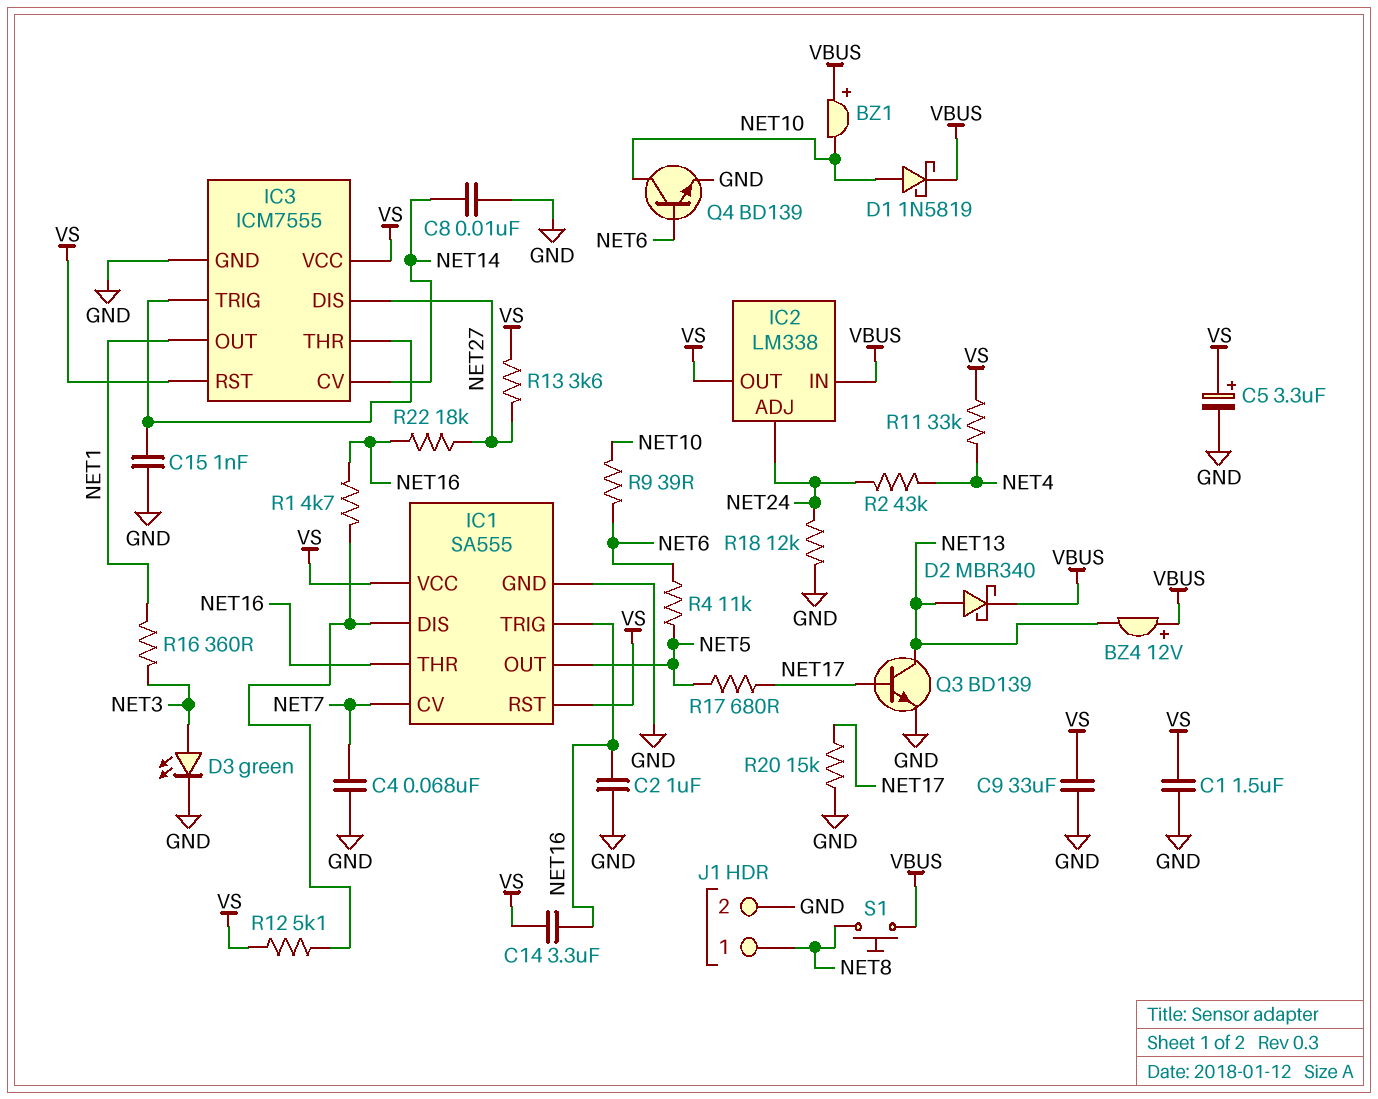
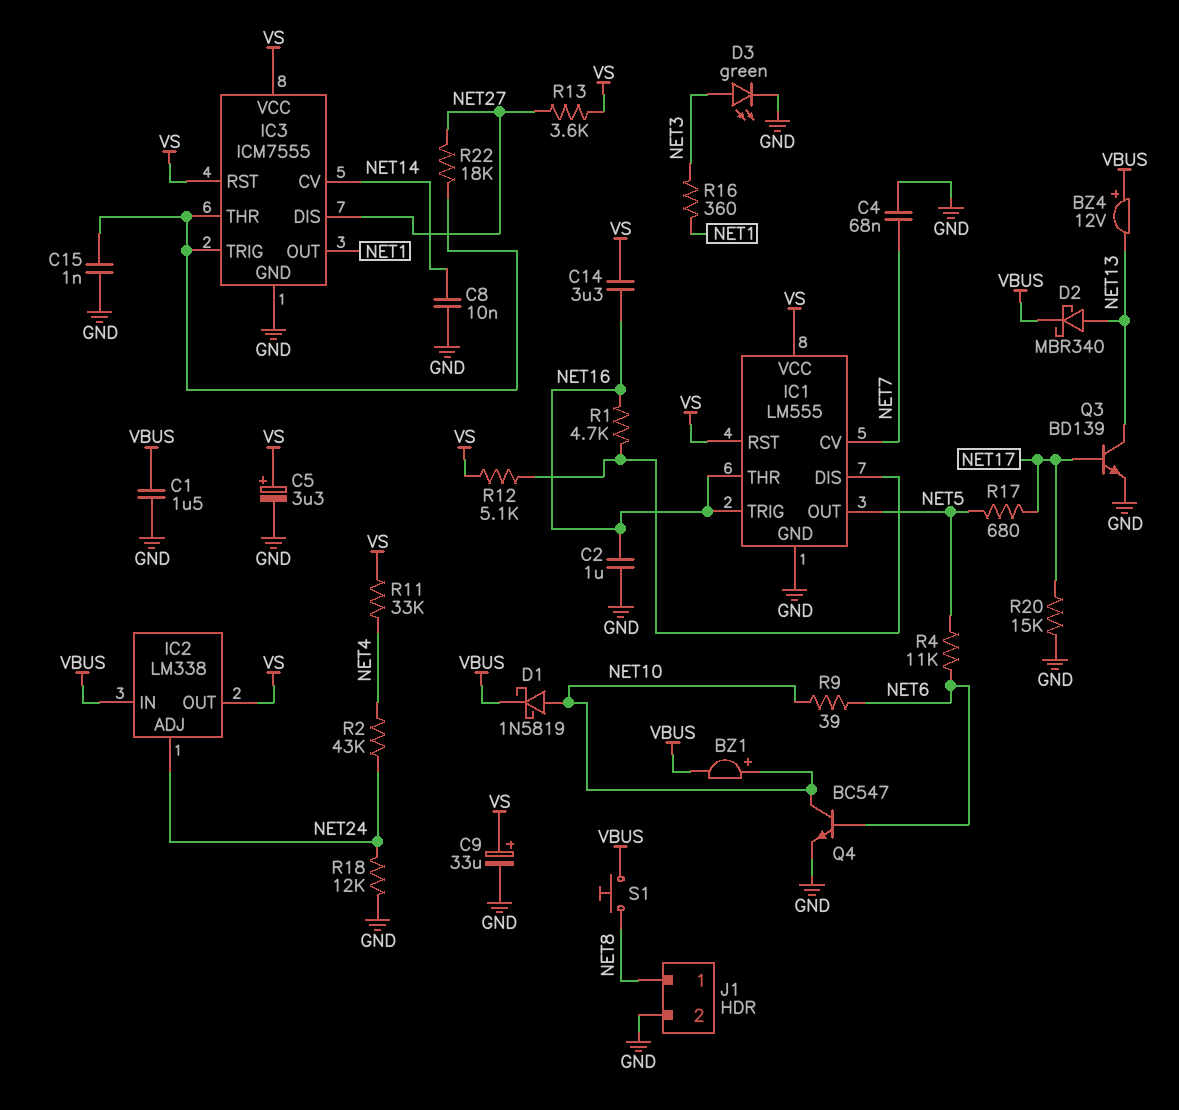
BZ1: buzzer (plus VBUS, minus NET10) -> buzzer (plus NET10, minus VBUS)
C1: 1.5uF (GND, VS) -> 1.5uF (GND, VBUS)
C9: 33uF (GND, VS) -> 33uF (plus VS, minus GND)
IC1: SA555 -> LM555
Q4: NPN BD139 (B NET6, C NET10, E GND) -> NPN BC547 (B NET6, C NET10, E GND)
R22: 18k (NET16, NET27) -> 18k (IC3/THR, NET27)

